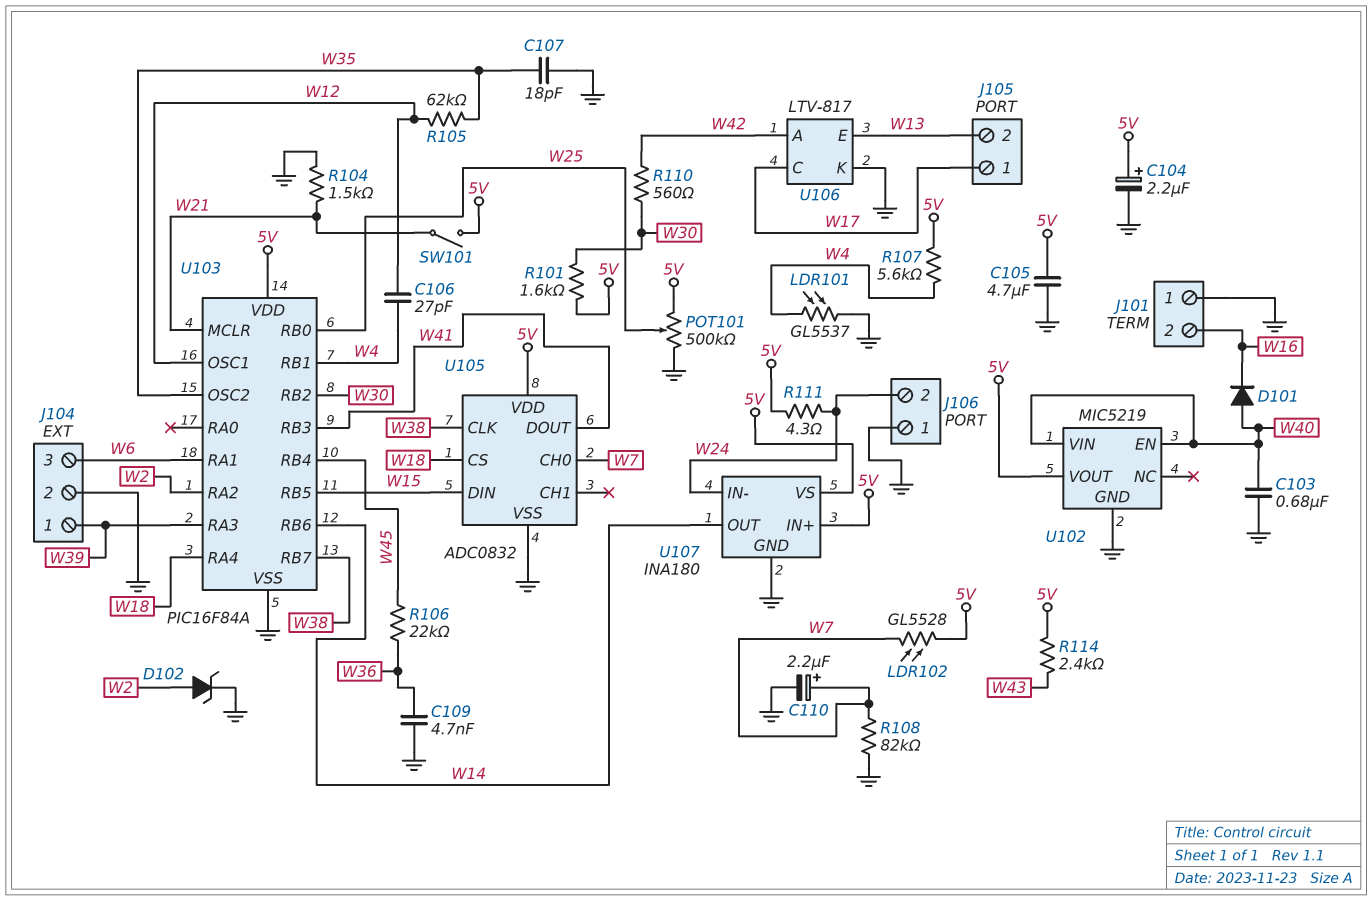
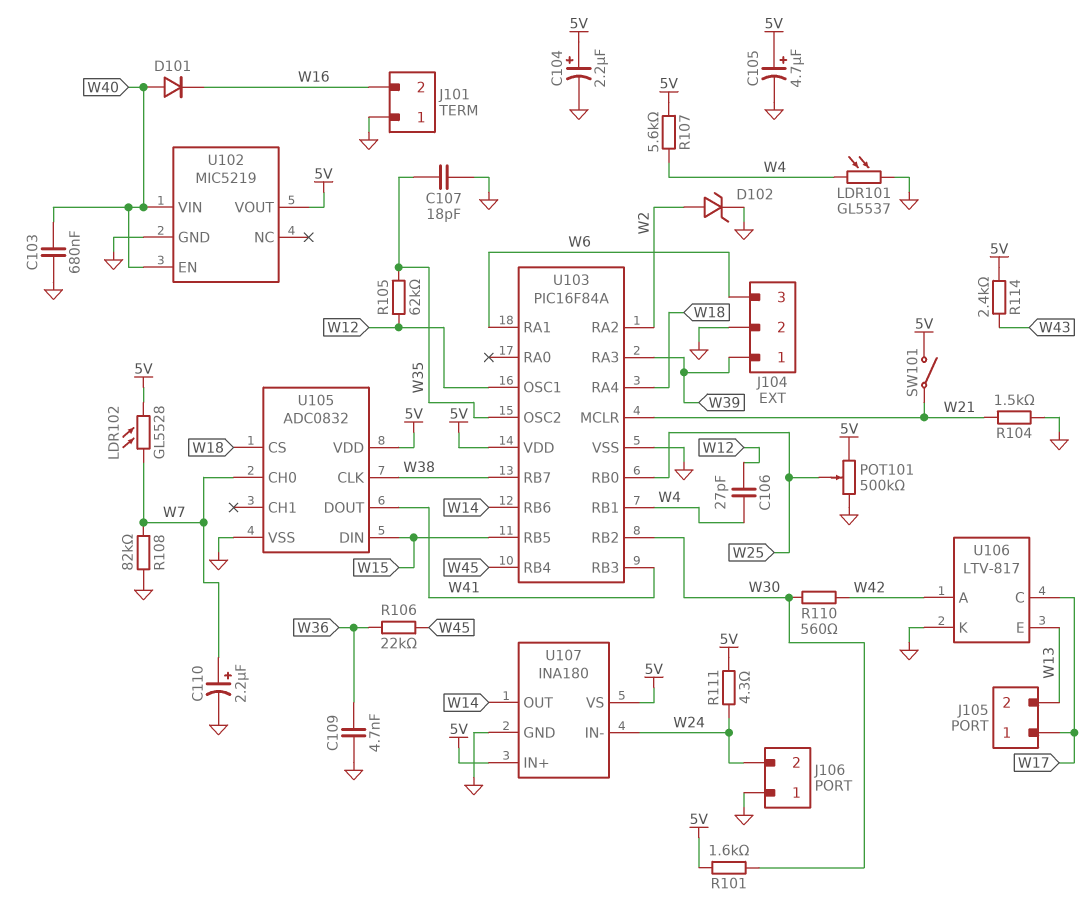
C105: 4.7uF (5V, GND) -> 4.7uF (plus 5V, minus GND)

